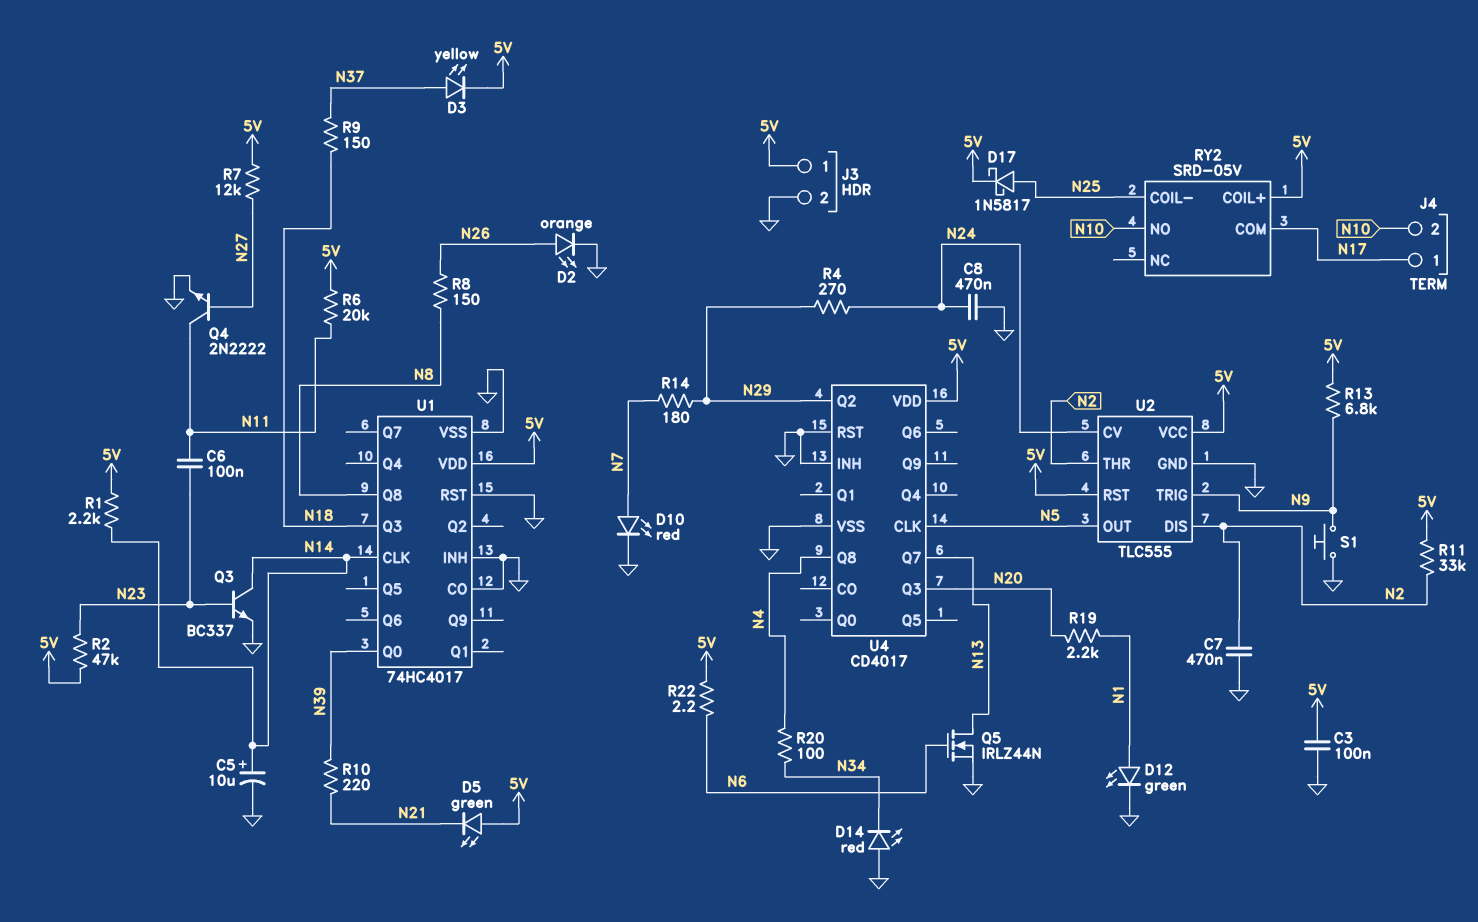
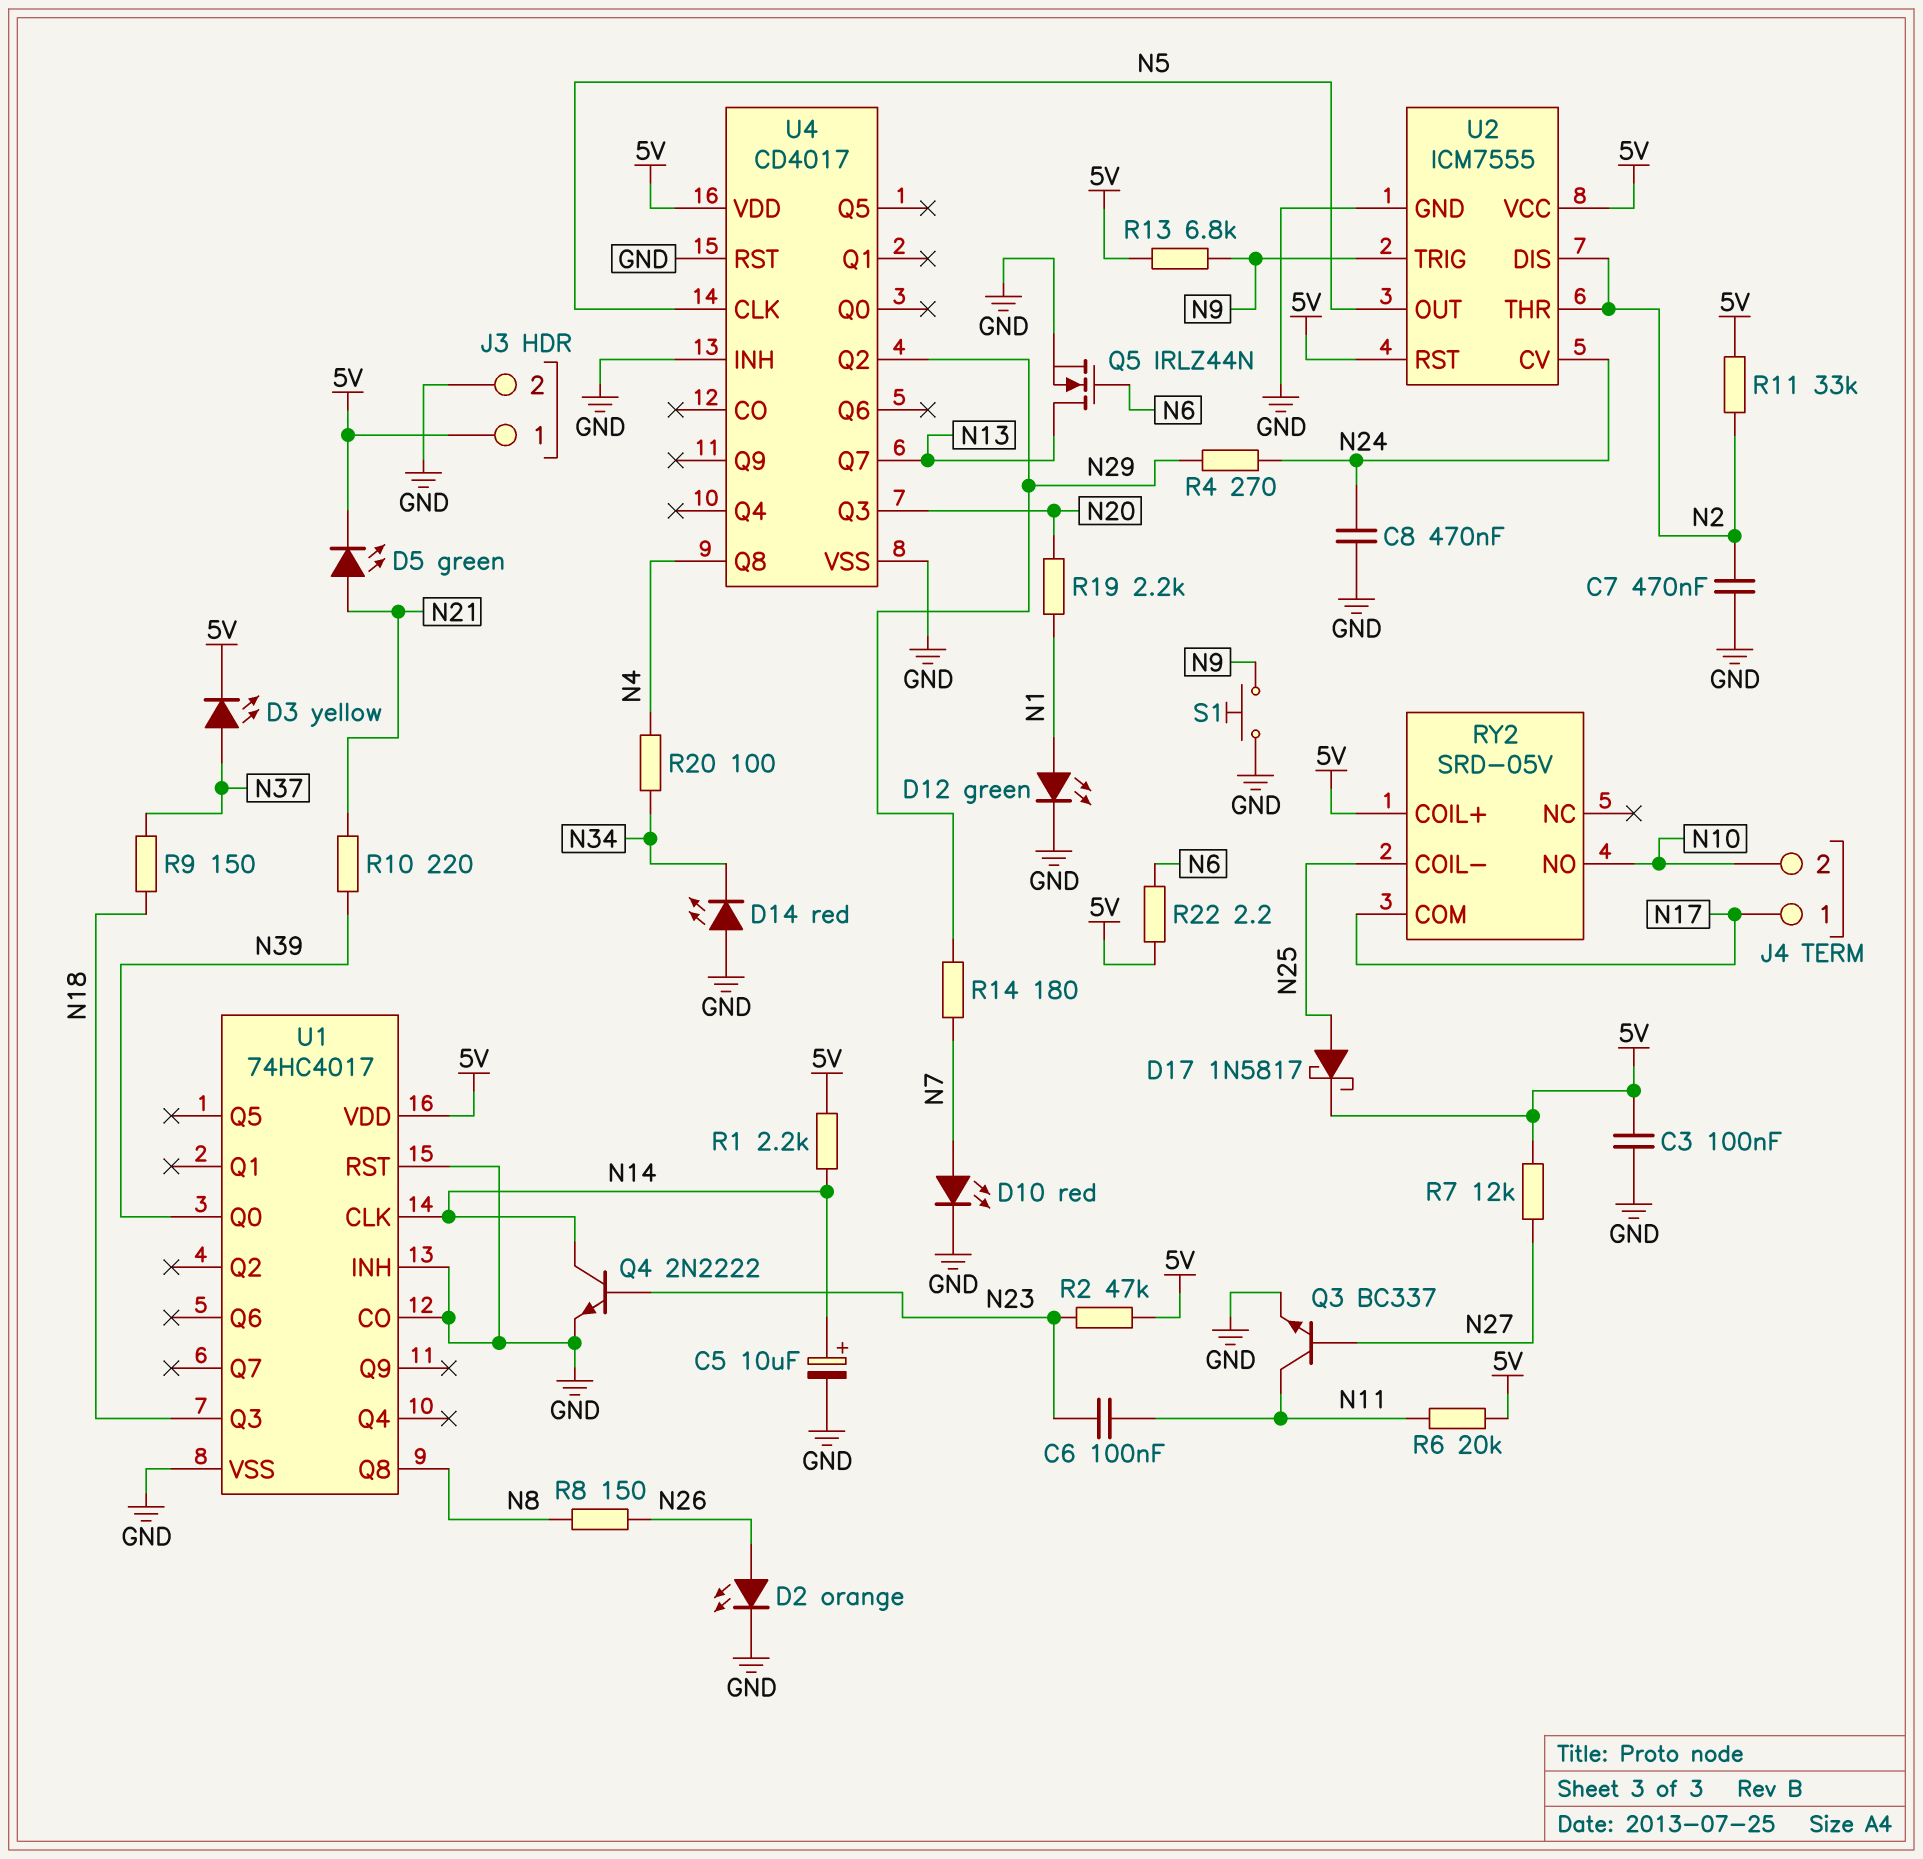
D5: LED green (A 5V, K N21) -> LED green (A N21, K 5V)
Q3: NPN BC337 (B N23, C N14, E GND) -> NPN BC337 (B N27, C N11, E GND)
Q4: NPN 2N2222 (B N27, C N11, E GND) -> NPN 2N2222 (B N23, C N14, E GND)
U2: TLC555 -> ICM7555

